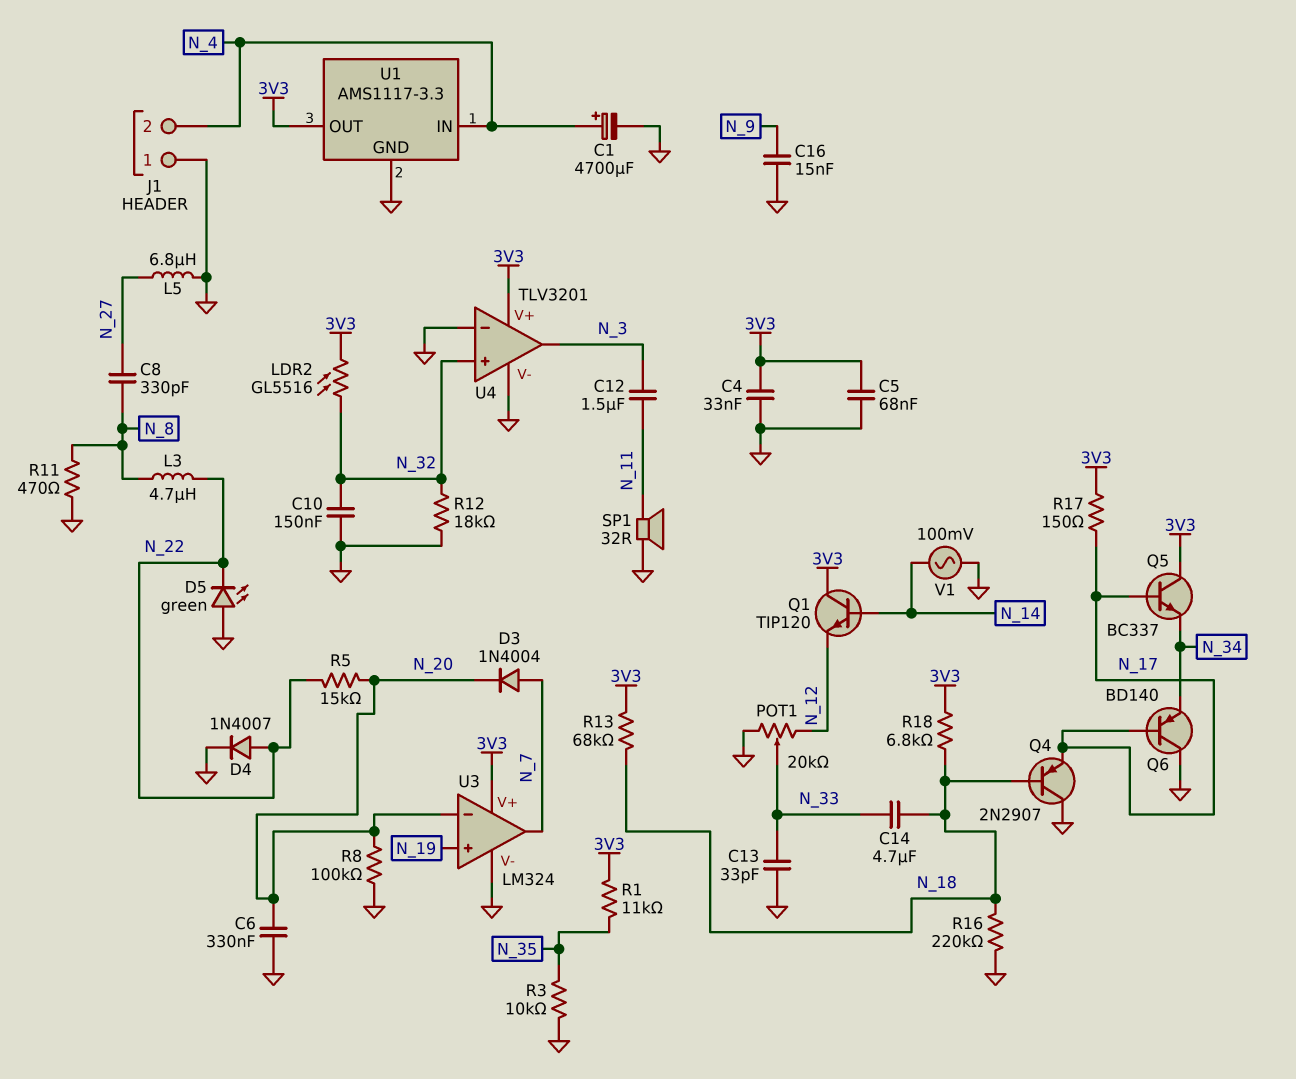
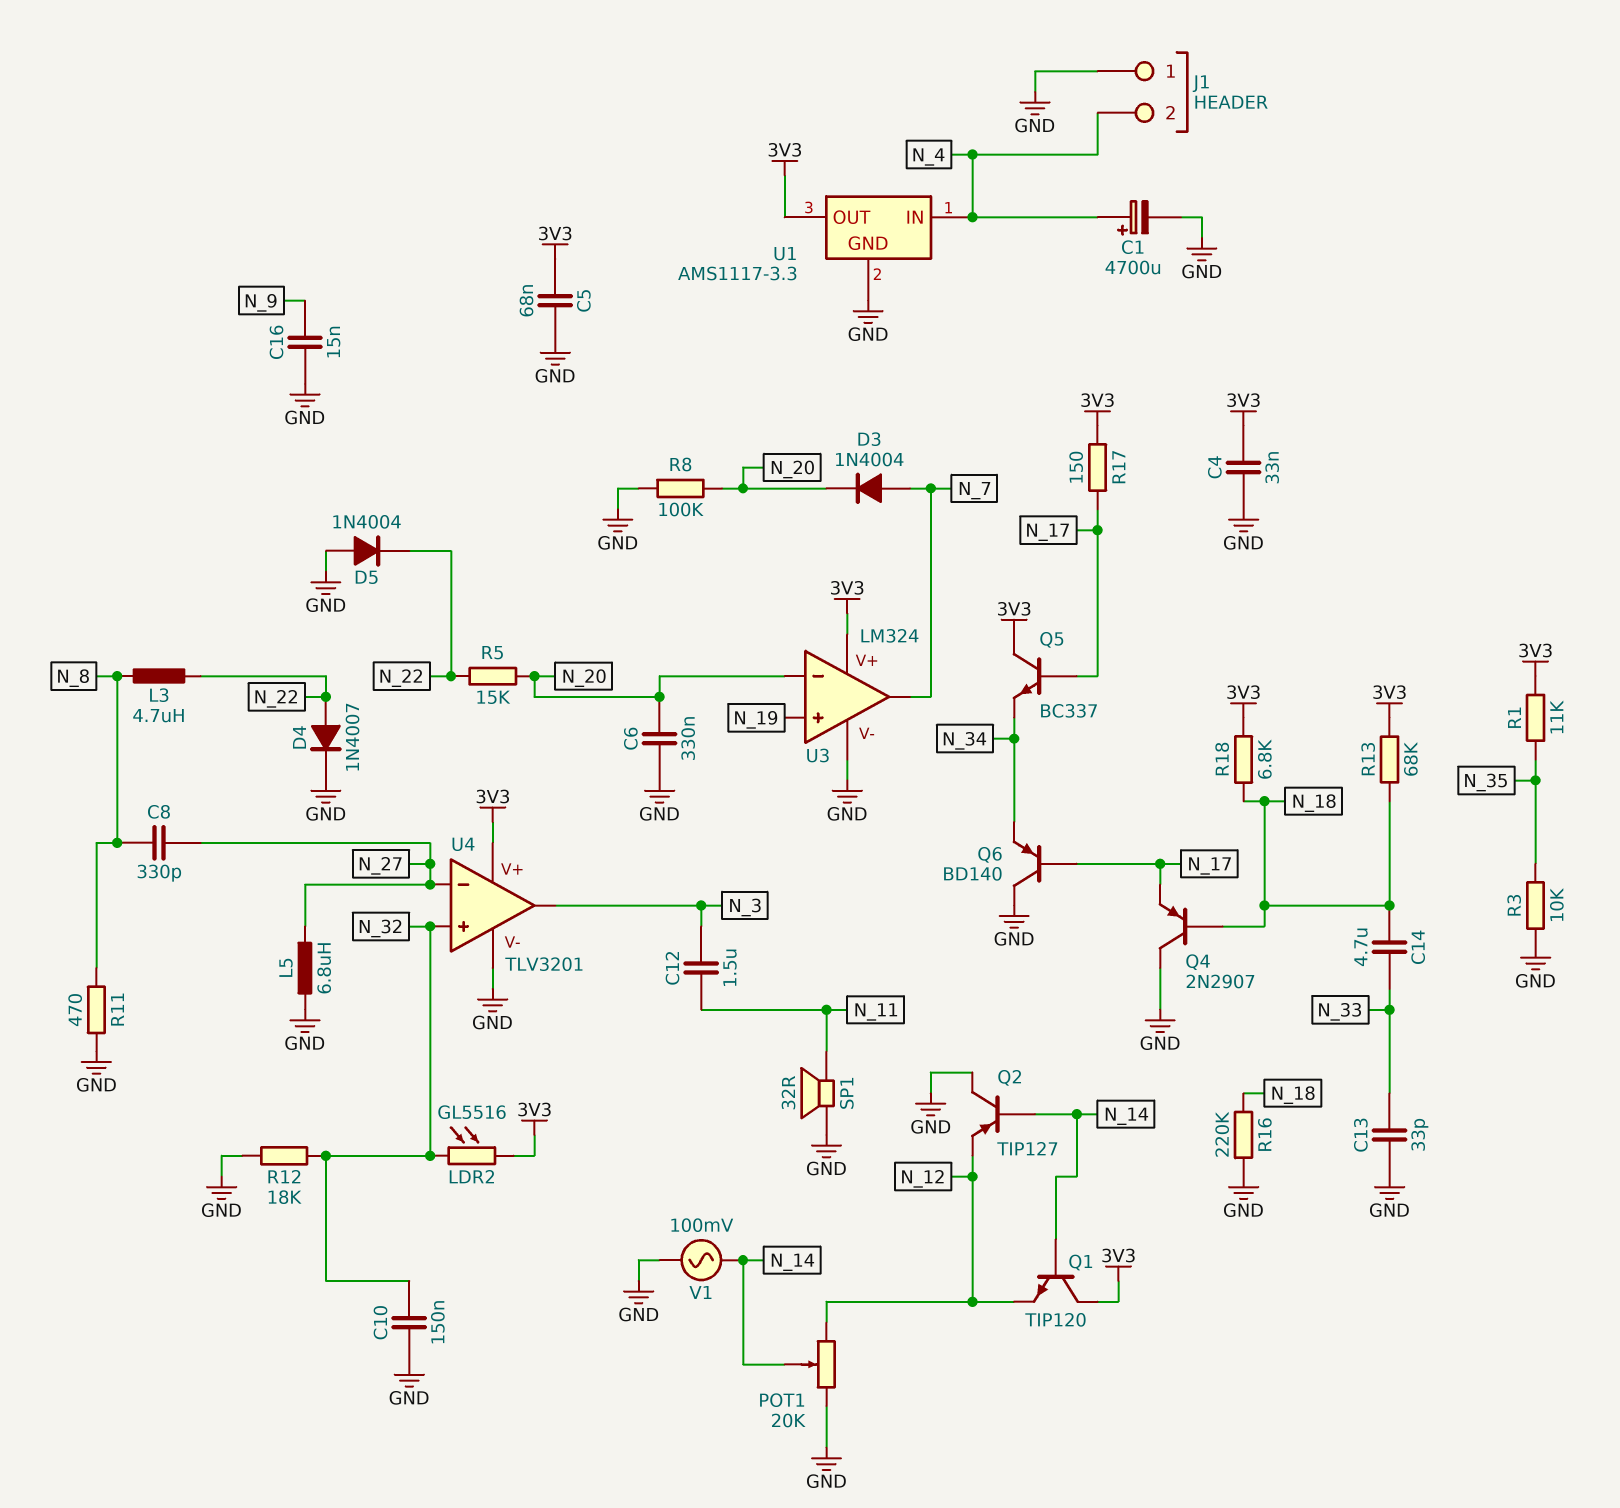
D5: LED green (A GND, K N_22) -> diode 1N4004 (A GND, K N_22)
POT1: 20k (GND, N_12, wiper N_33) -> 20k (GND, N_12, wiper N_14)
Q2: none -> PNP TIP127 (B N_14, C GND, E N_12)
U4 pin in-: GND -> N_27

